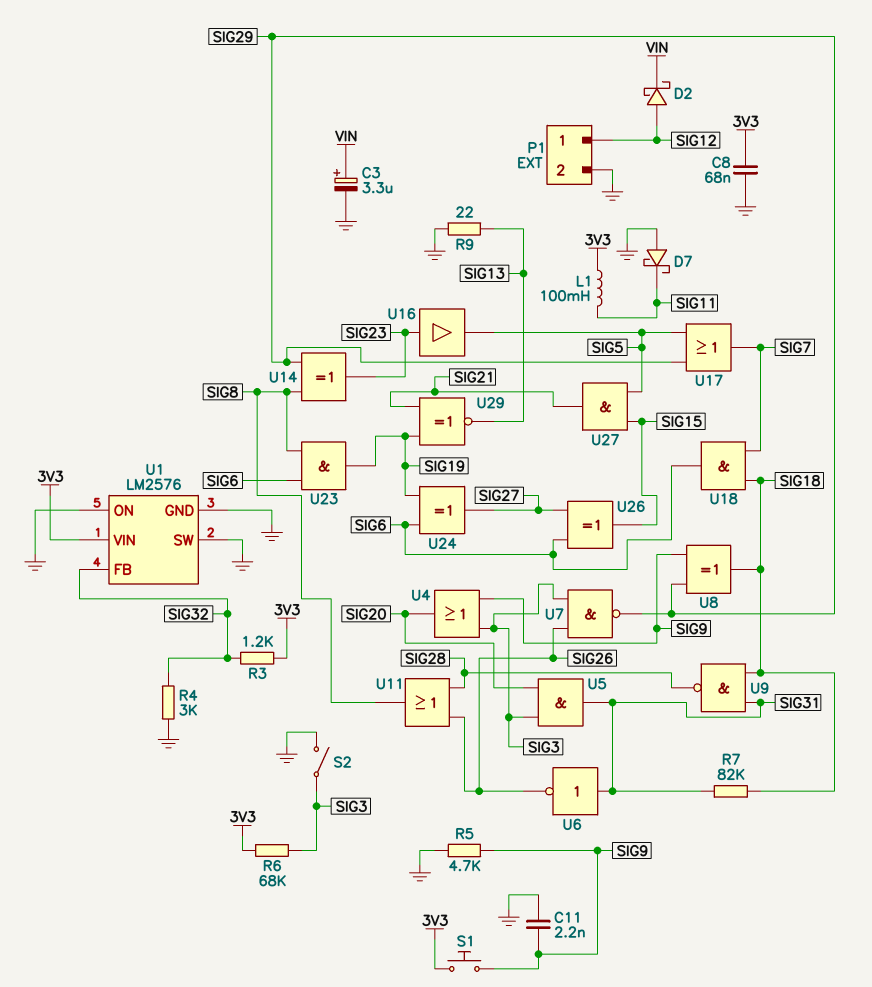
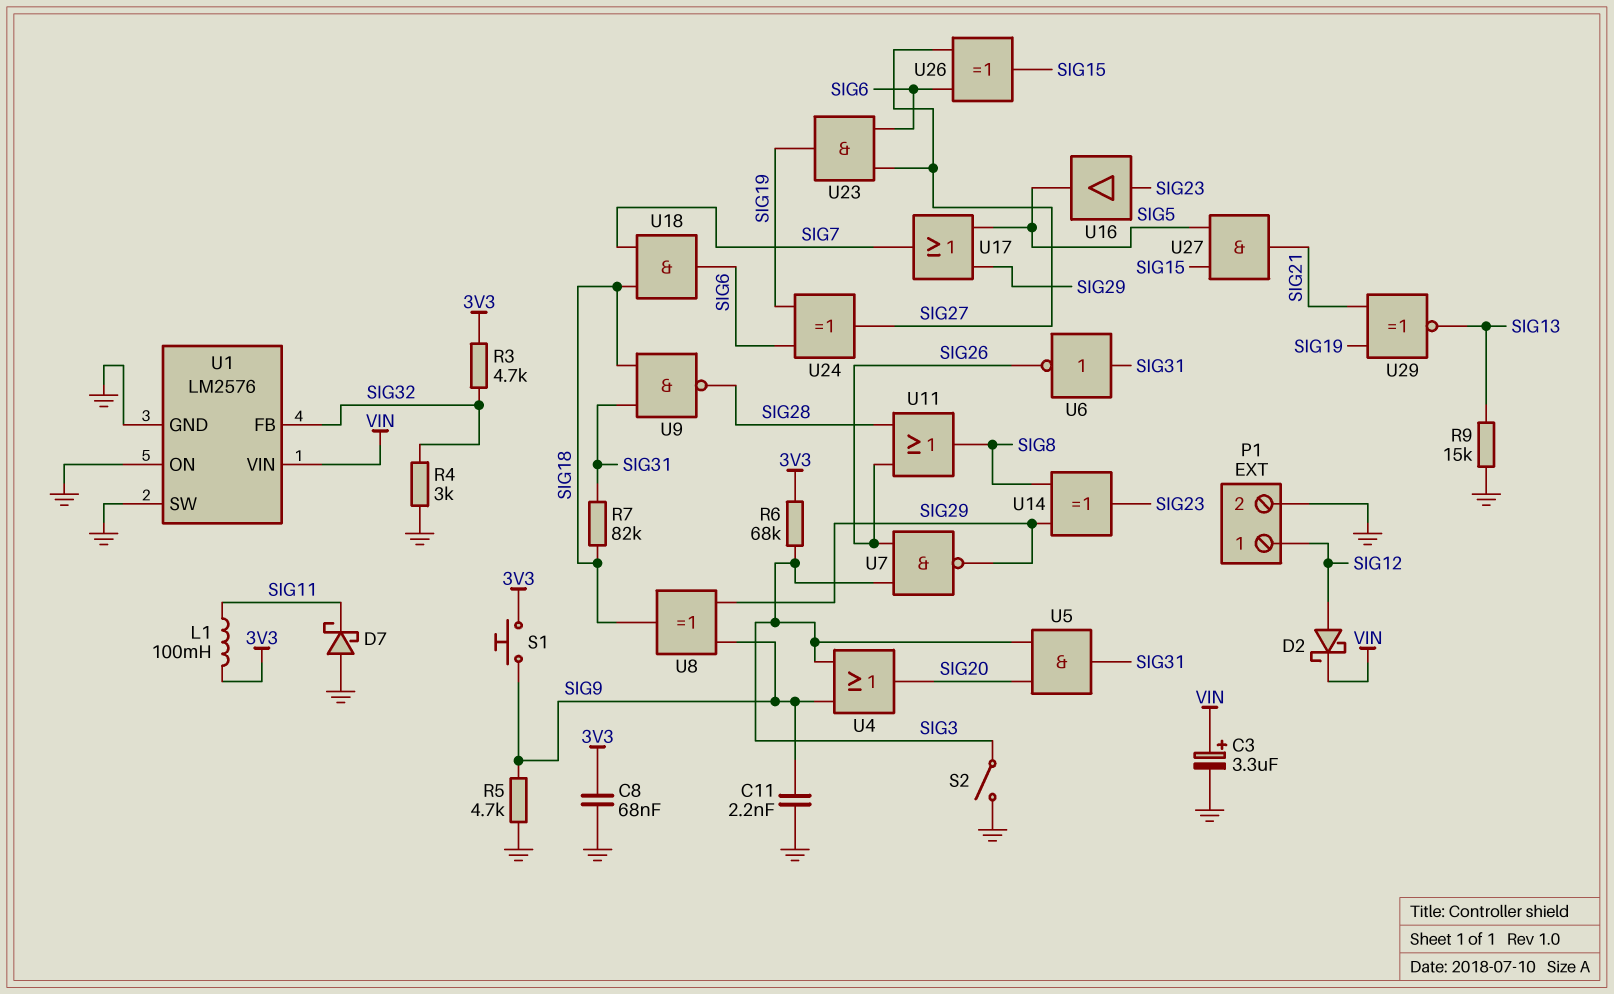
R3: 1.2k (3V3, SIG32) -> 4.7k (3V3, SIG32)
R9: 22 (GND, SIG13) -> 15k (GND, SIG13)
U1 pin VIN: 3V3 -> VIN
U23: AND (in SIG6, in SIG8, out SIG19) -> AND (in SIG6, in SIG27, out SIG19)

